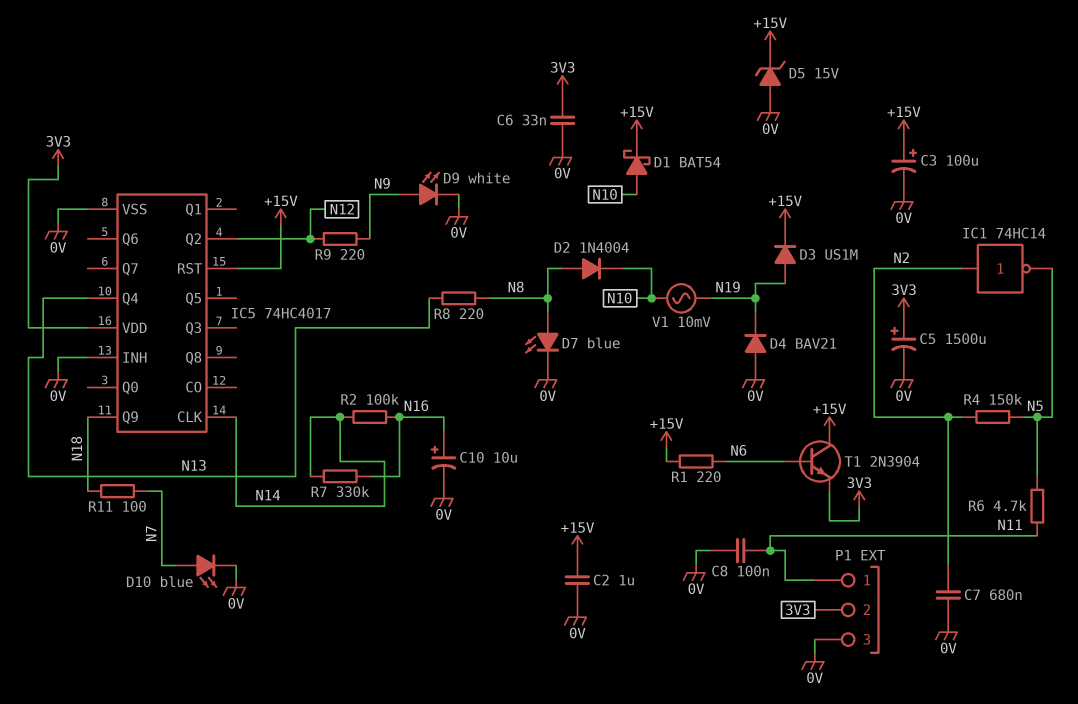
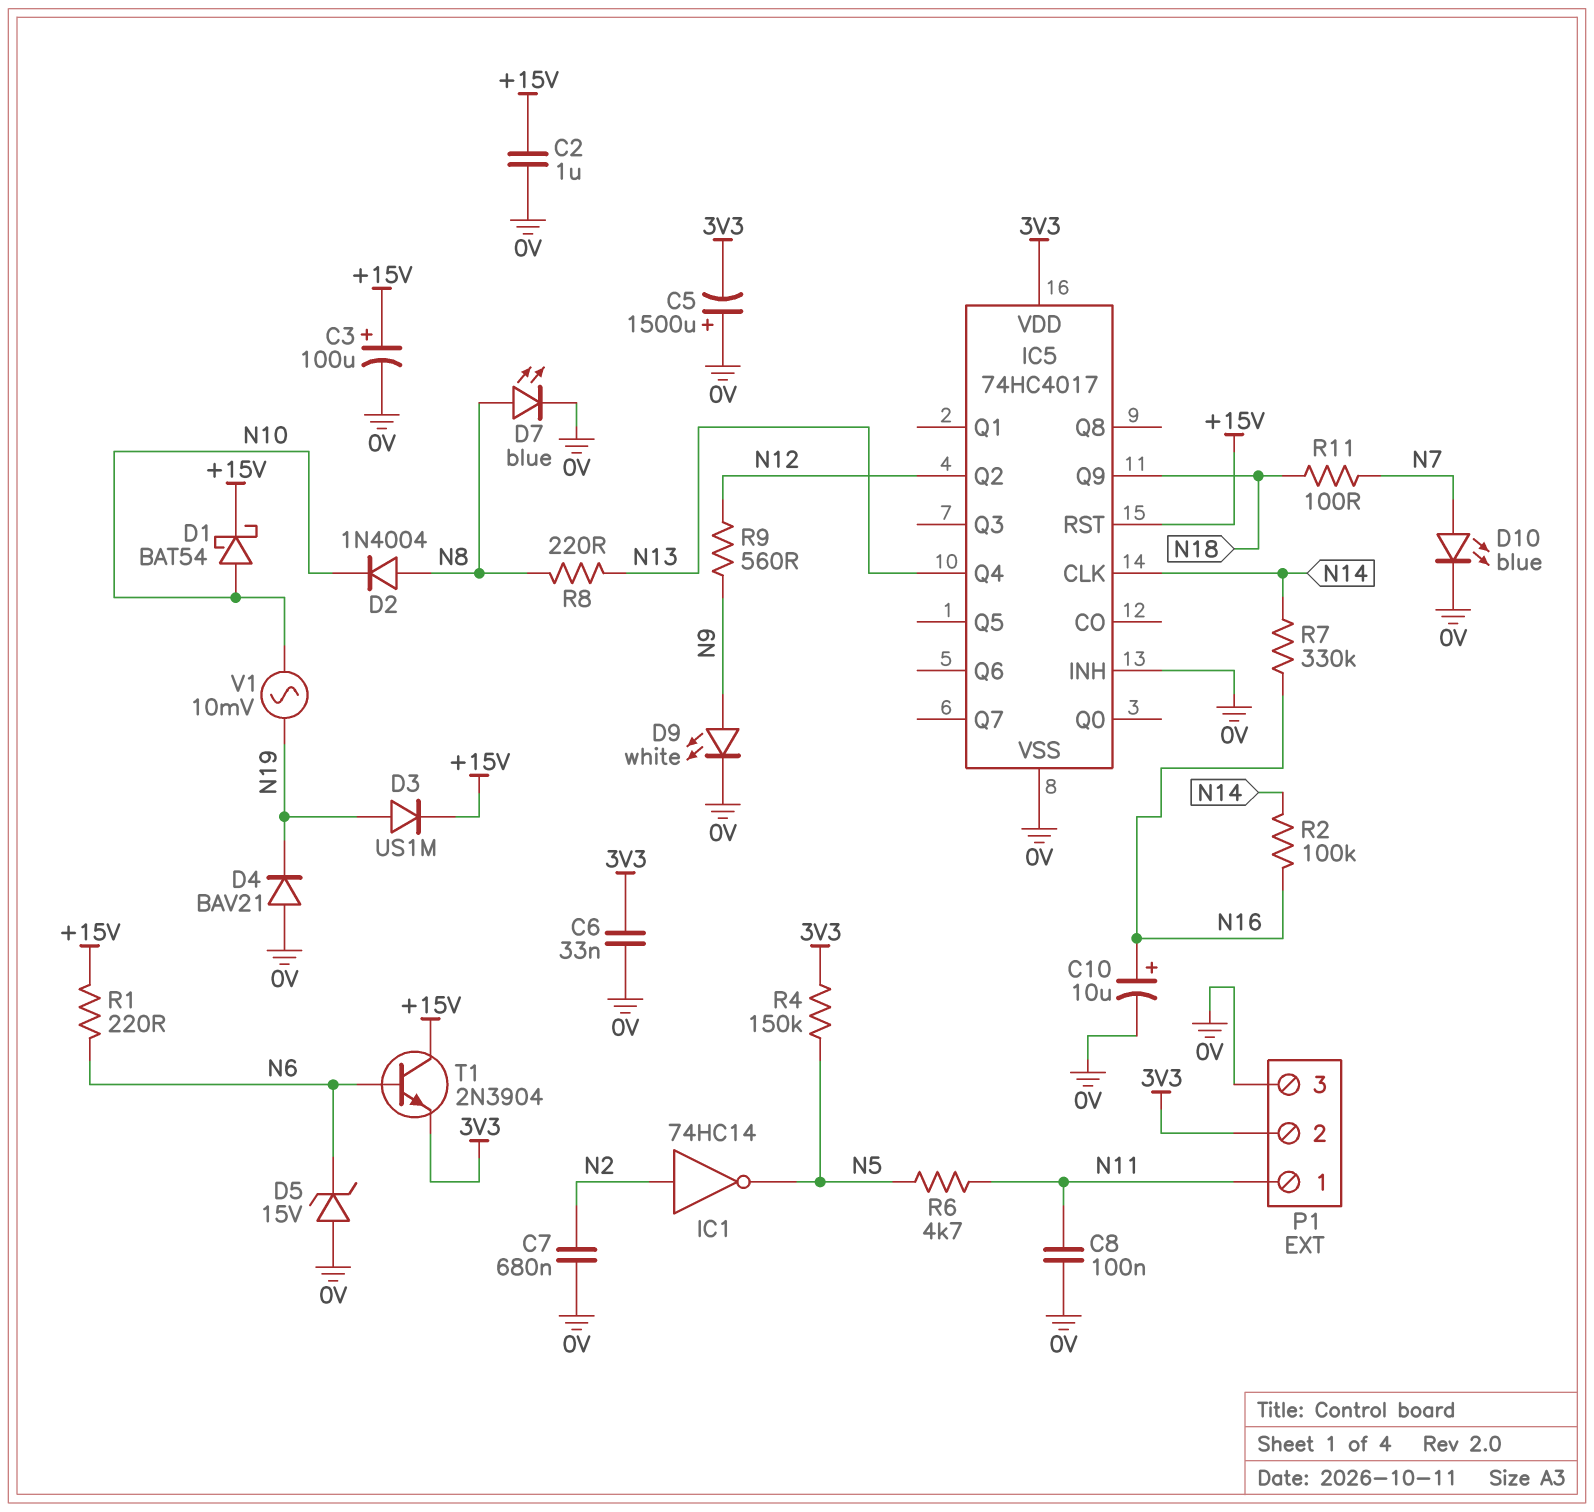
C5: 1500uF (plus 3V3, minus 0V) -> 1500uF (plus 0V, minus 3V3)
D5: zener 15V (A 0V, K +15V) -> zener 15V (A 0V, K N6)
R4: 150k (N2, N5) -> 150k (3V3, N5)
R9: 220 (N9, N12) -> 560 (N9, N12)

